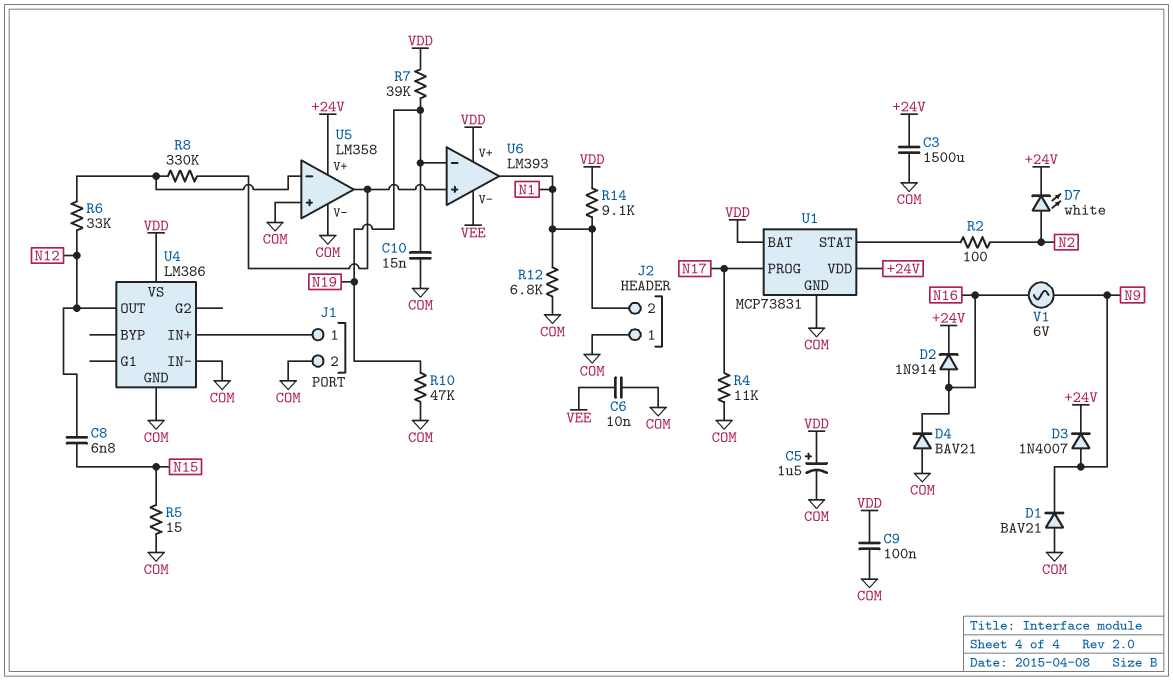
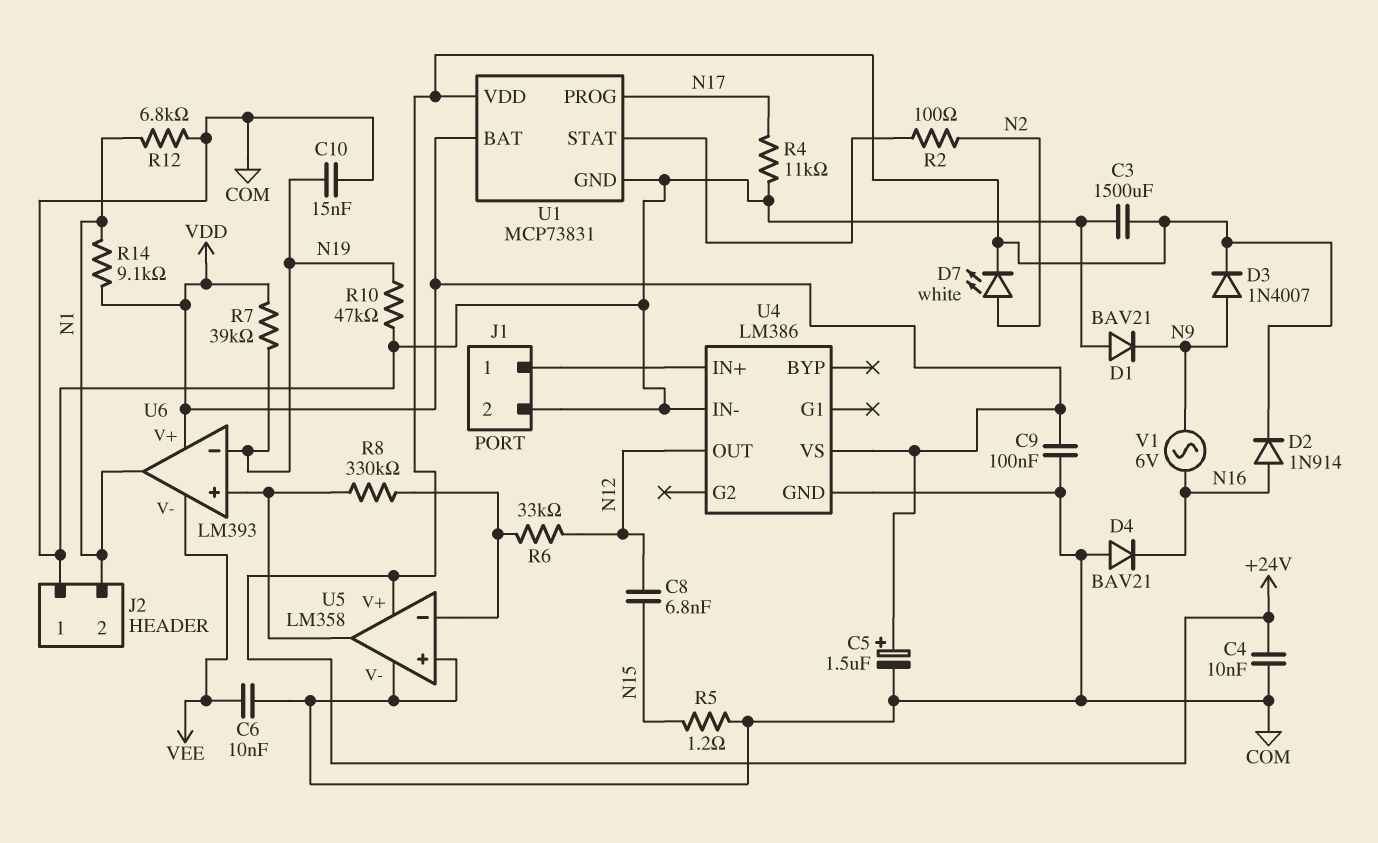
C4: none -> 10nF (+24V, COM)
R5: 15 (COM, N15) -> 1.2 (COM, N15)

